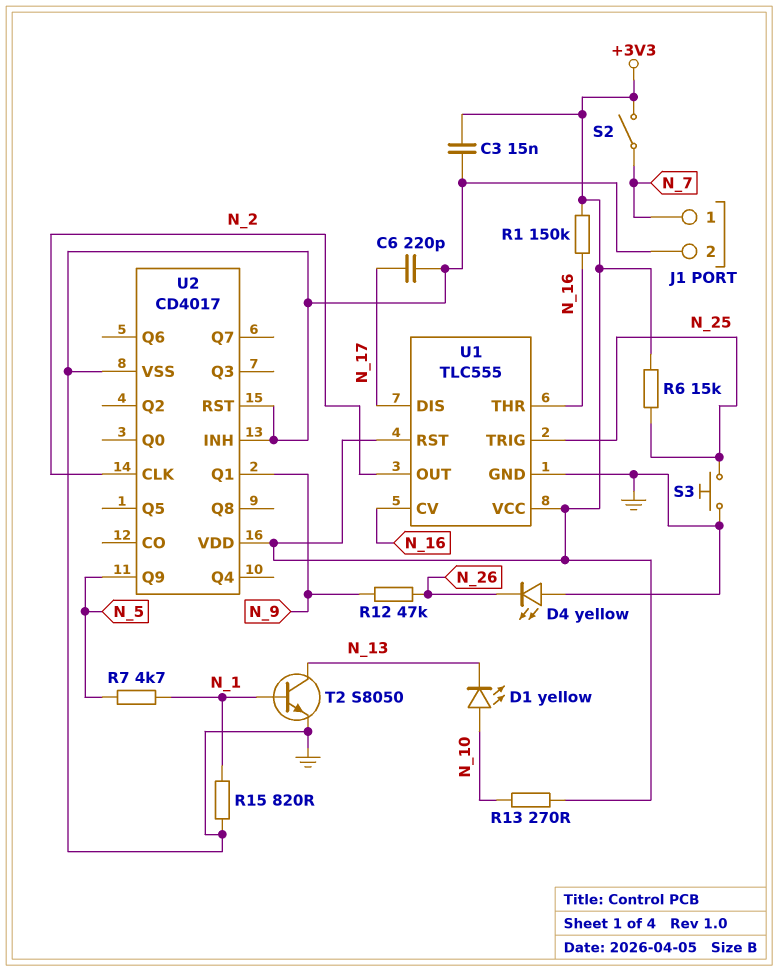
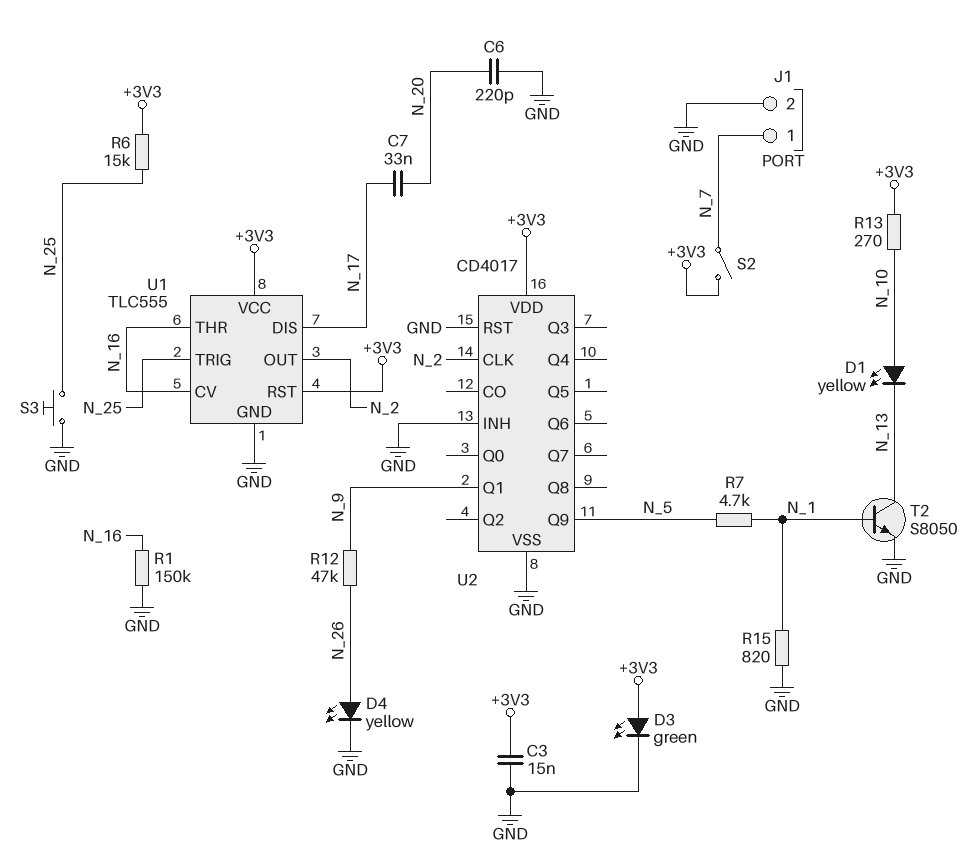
C6: 220pF (GND, N_17) -> 220pF (GND, N_20)
C7: none -> 33nF (N_17, N_20)
D3: none -> LED green (A +3V3, K GND)
D4: LED yellow (A GND, K N_26) -> LED yellow (A N_26, K GND)
R1: 150k (+3V3, N_16) -> 150k (GND, N_16)

